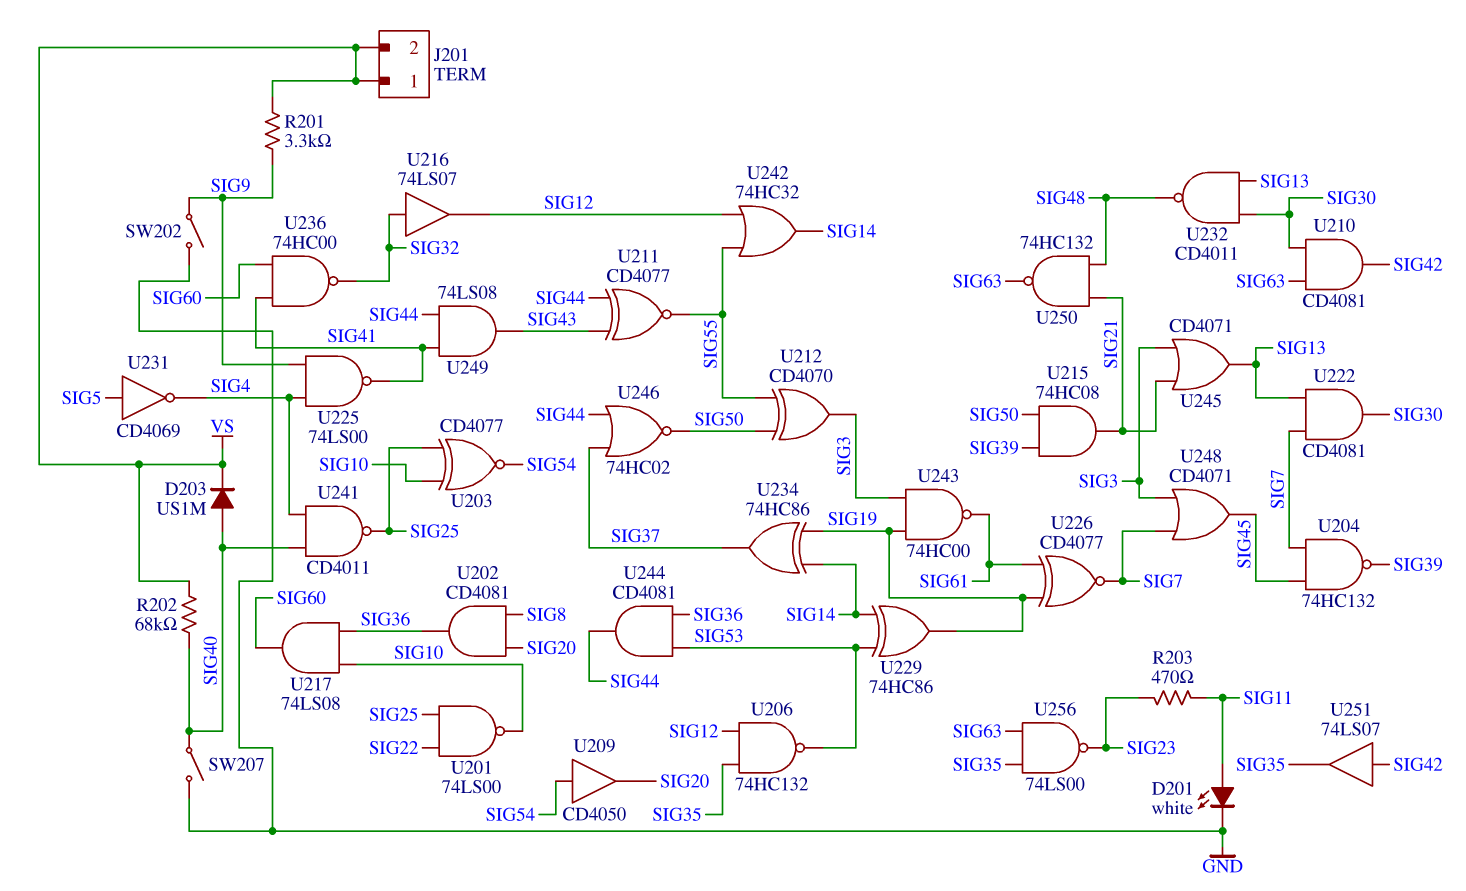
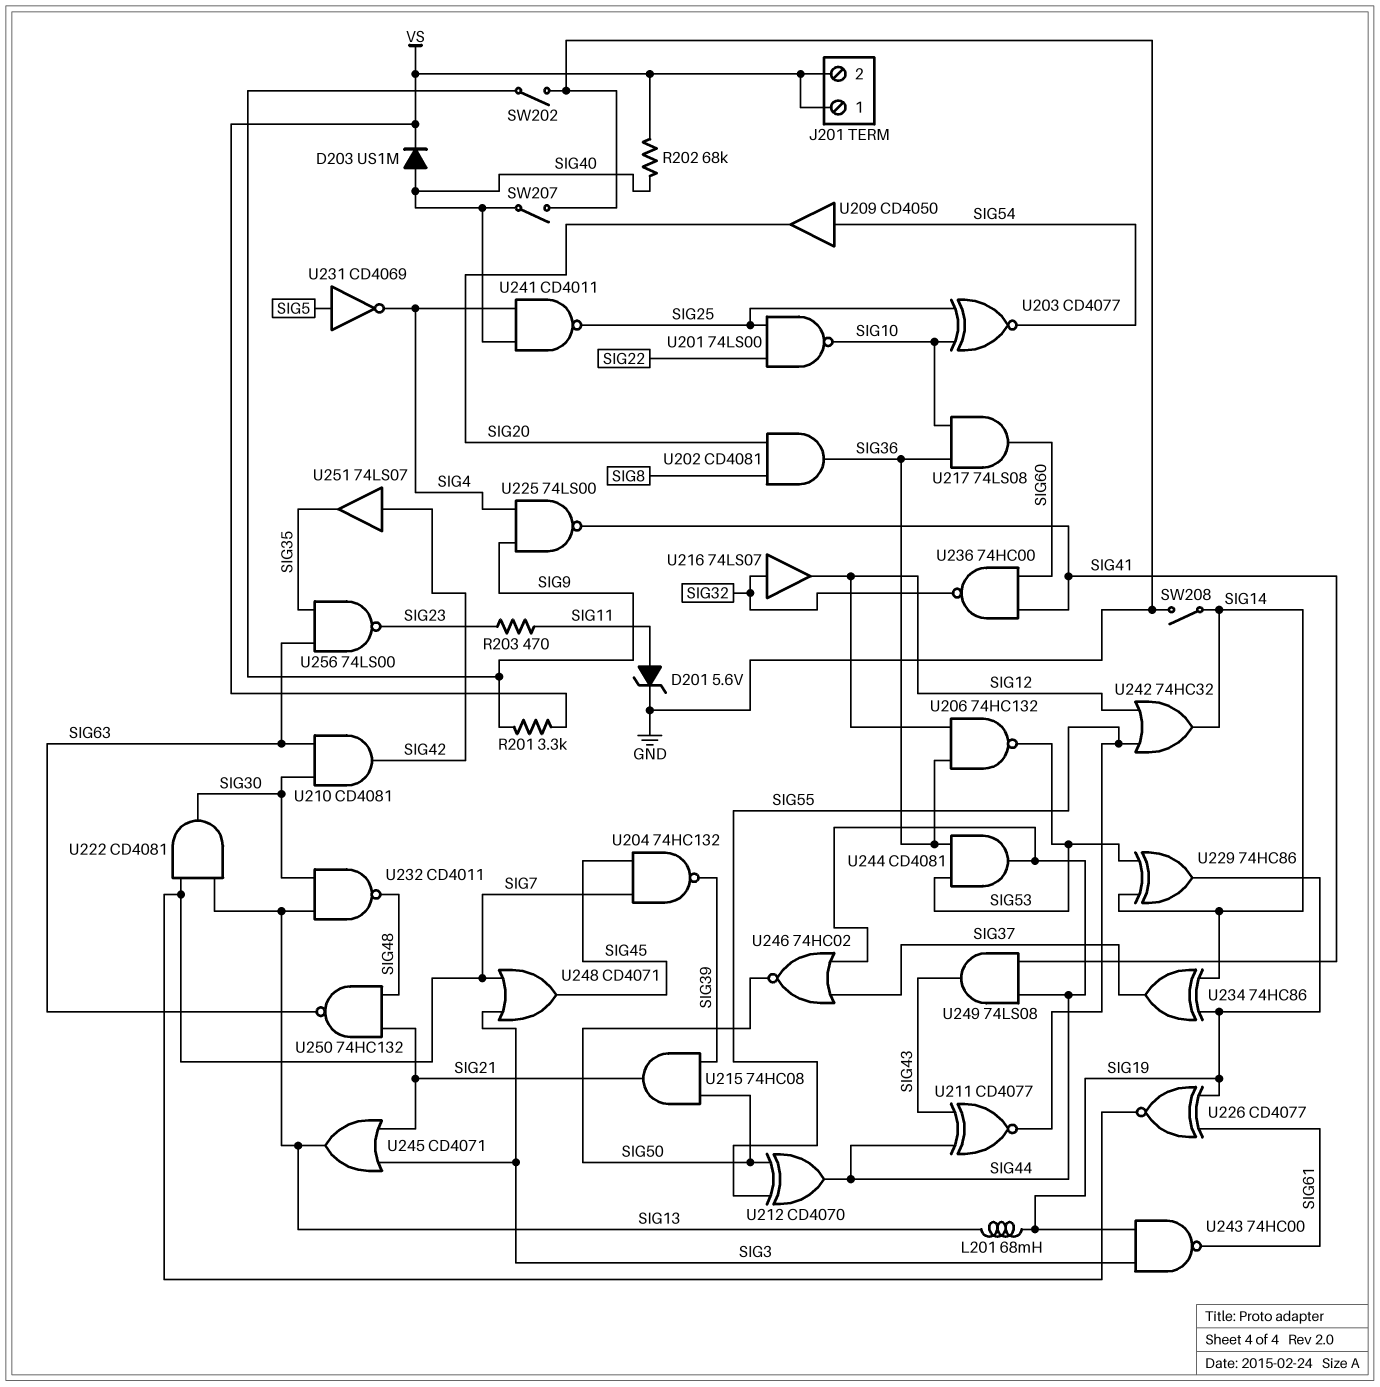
D201: LED white (A SIG11, K GND) -> zener 5.6V (A SIG11, K GND)
L201: none -> 68mH (SIG13, SIG19)
SW208: none -> switch (GND, SIG14)
U206: NAND 74HC132 (in SIG12, in SIG35, out SIG53) -> NAND 74HC132 (in SIG12, in SIG36, out SIG53)
U212: XOR CD4070 (in SIG50, in SIG55, out SIG3) -> XOR CD4070 (in SIG50, in SIG55, out SIG44)

